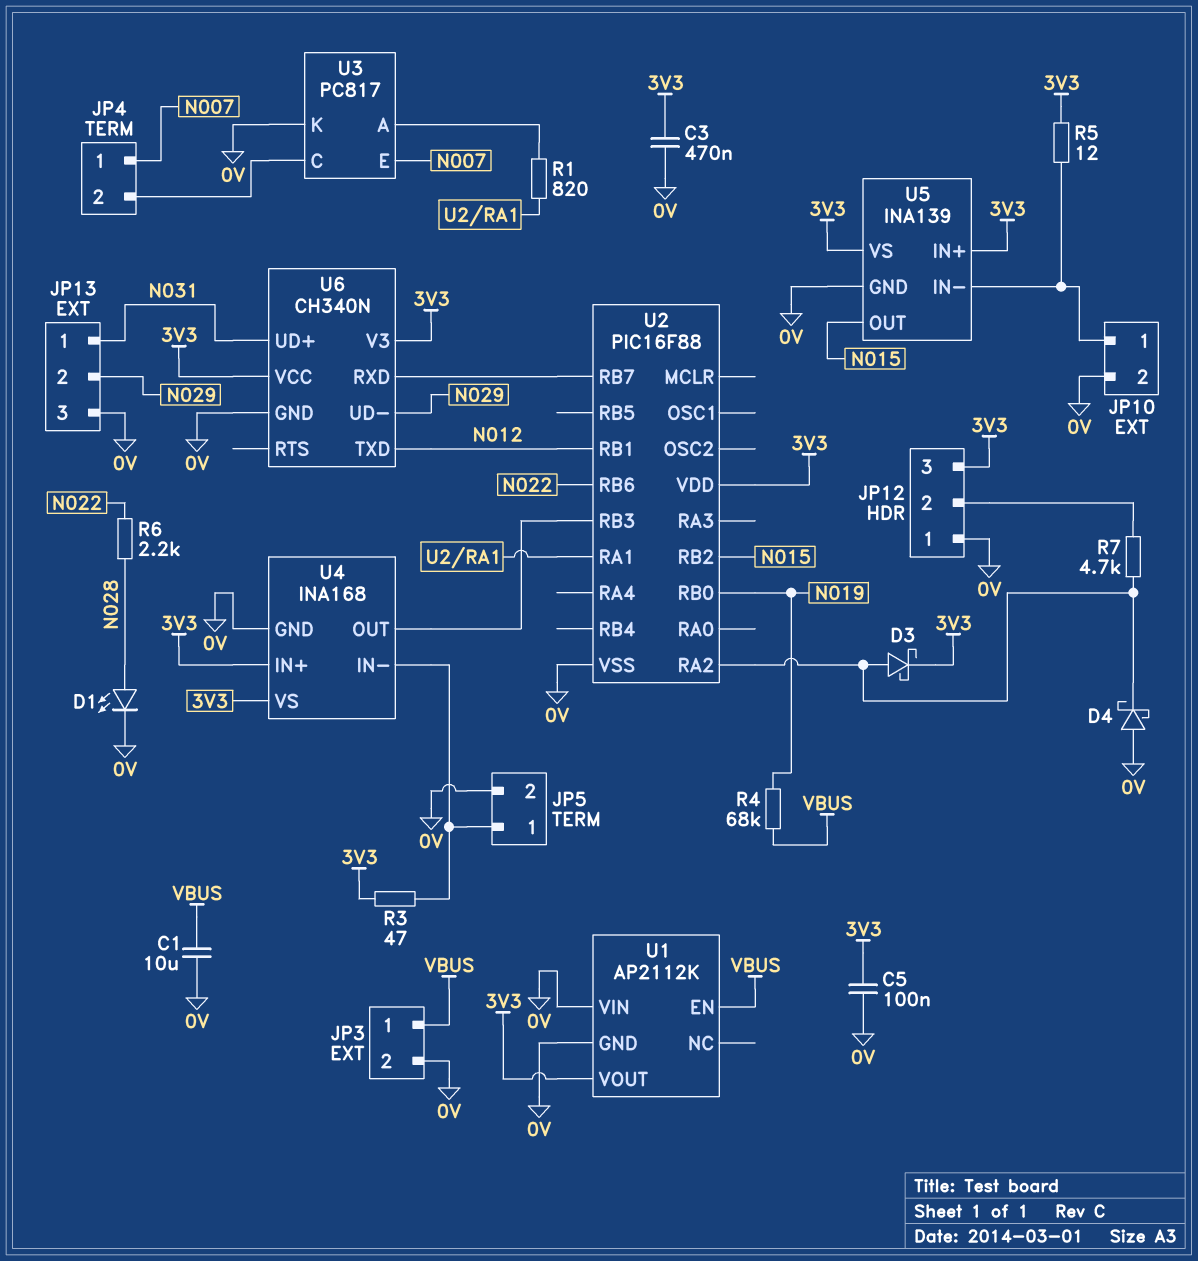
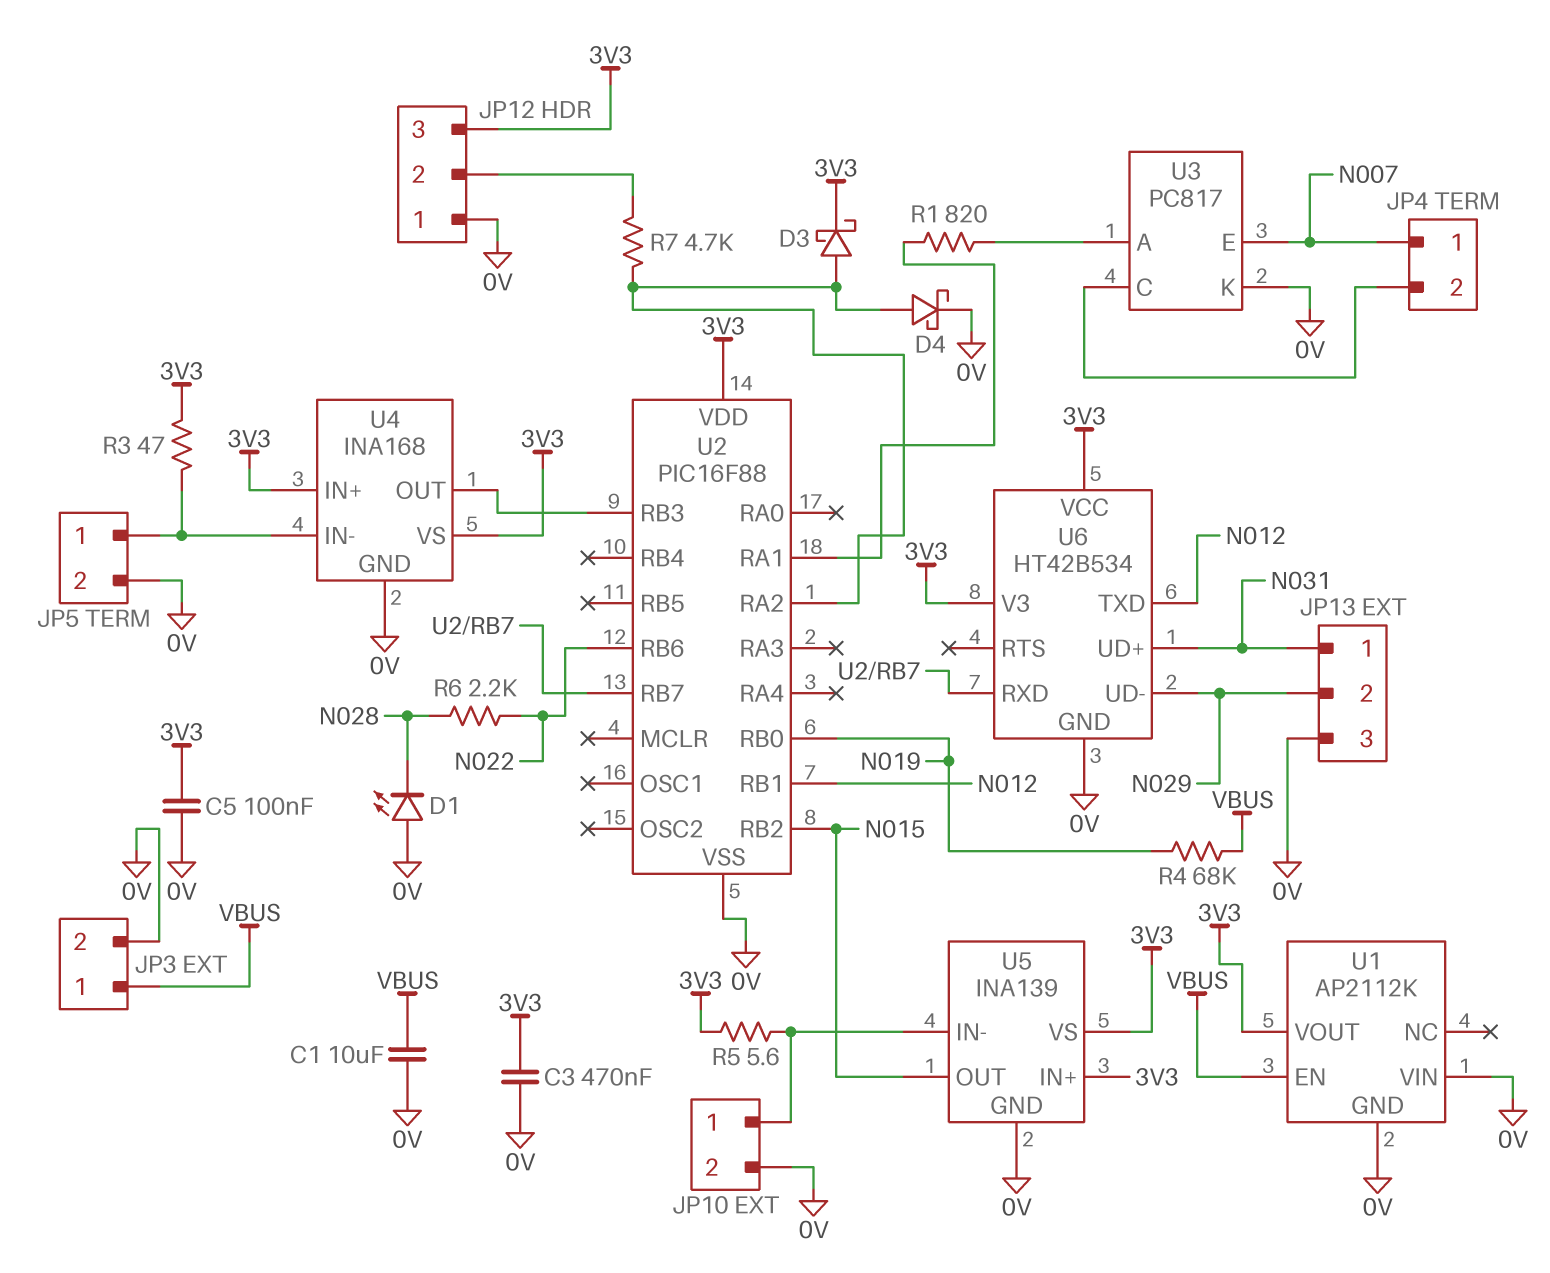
D1: LED (A N028, K 0V) -> LED (A 0V, K N028)
D4: schottky (A 0V, K U2/RA2) -> schottky (A U2/RA2, K 0V)
R5: 12 (3V3, JP10/1) -> 5.6 (3V3, JP10/1)
U6: CH340N -> HT42B534

